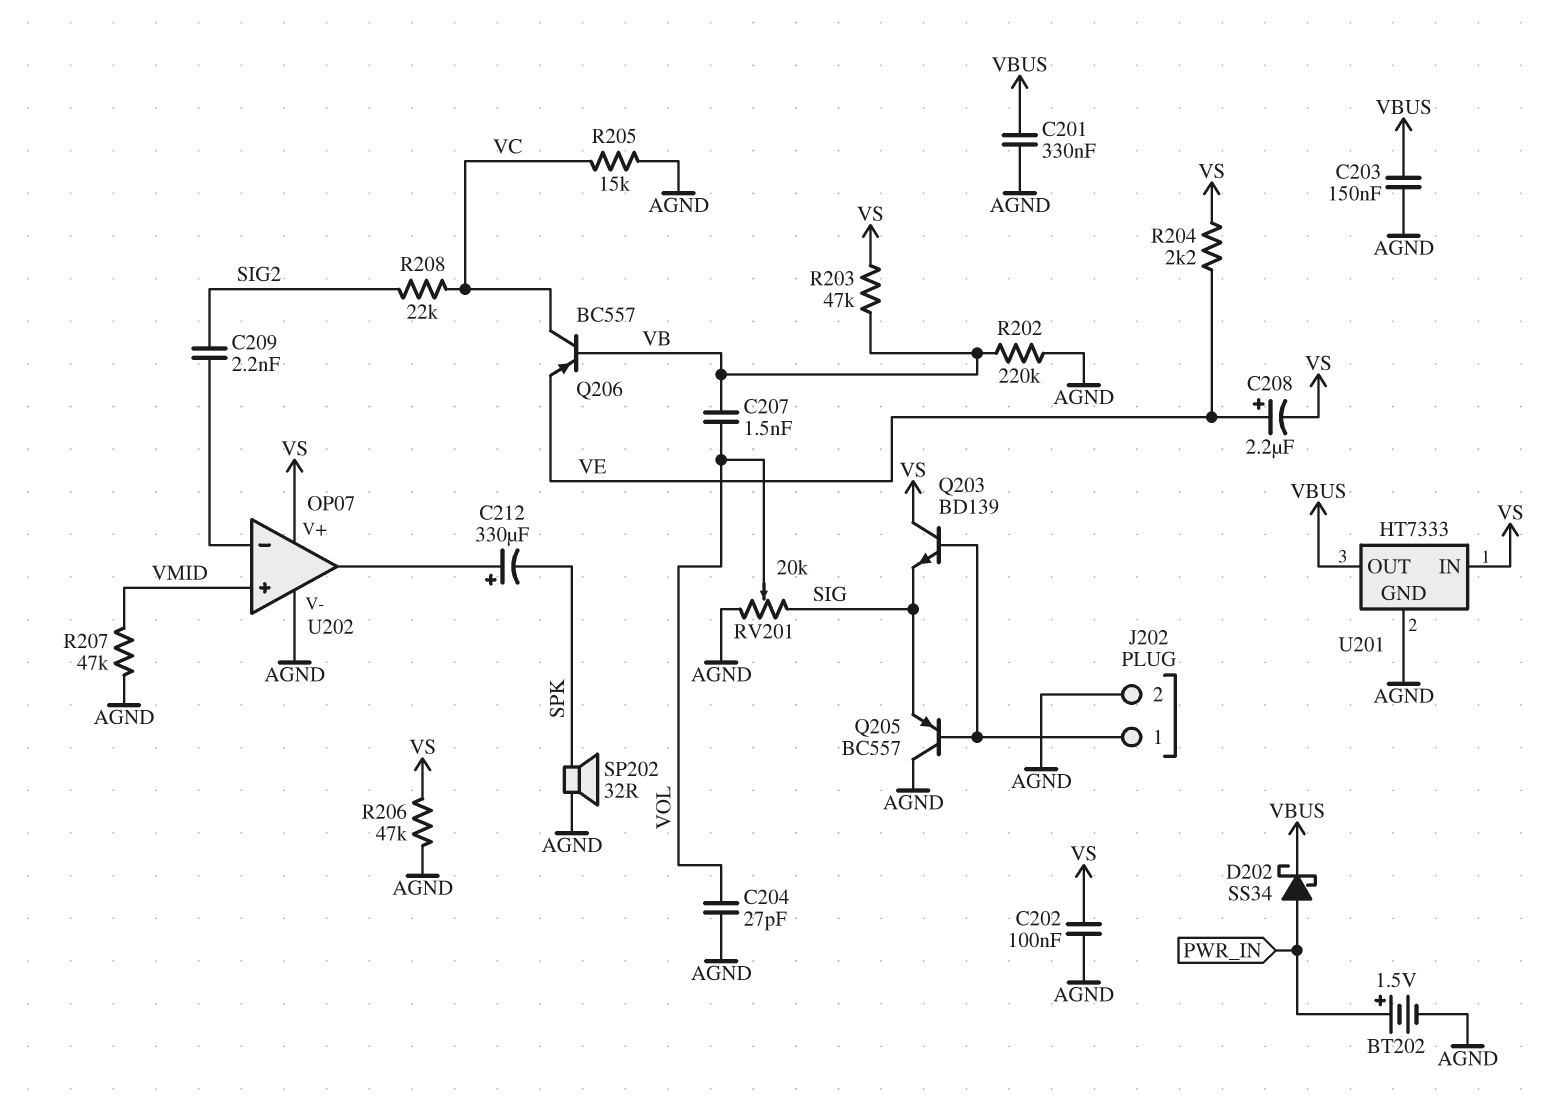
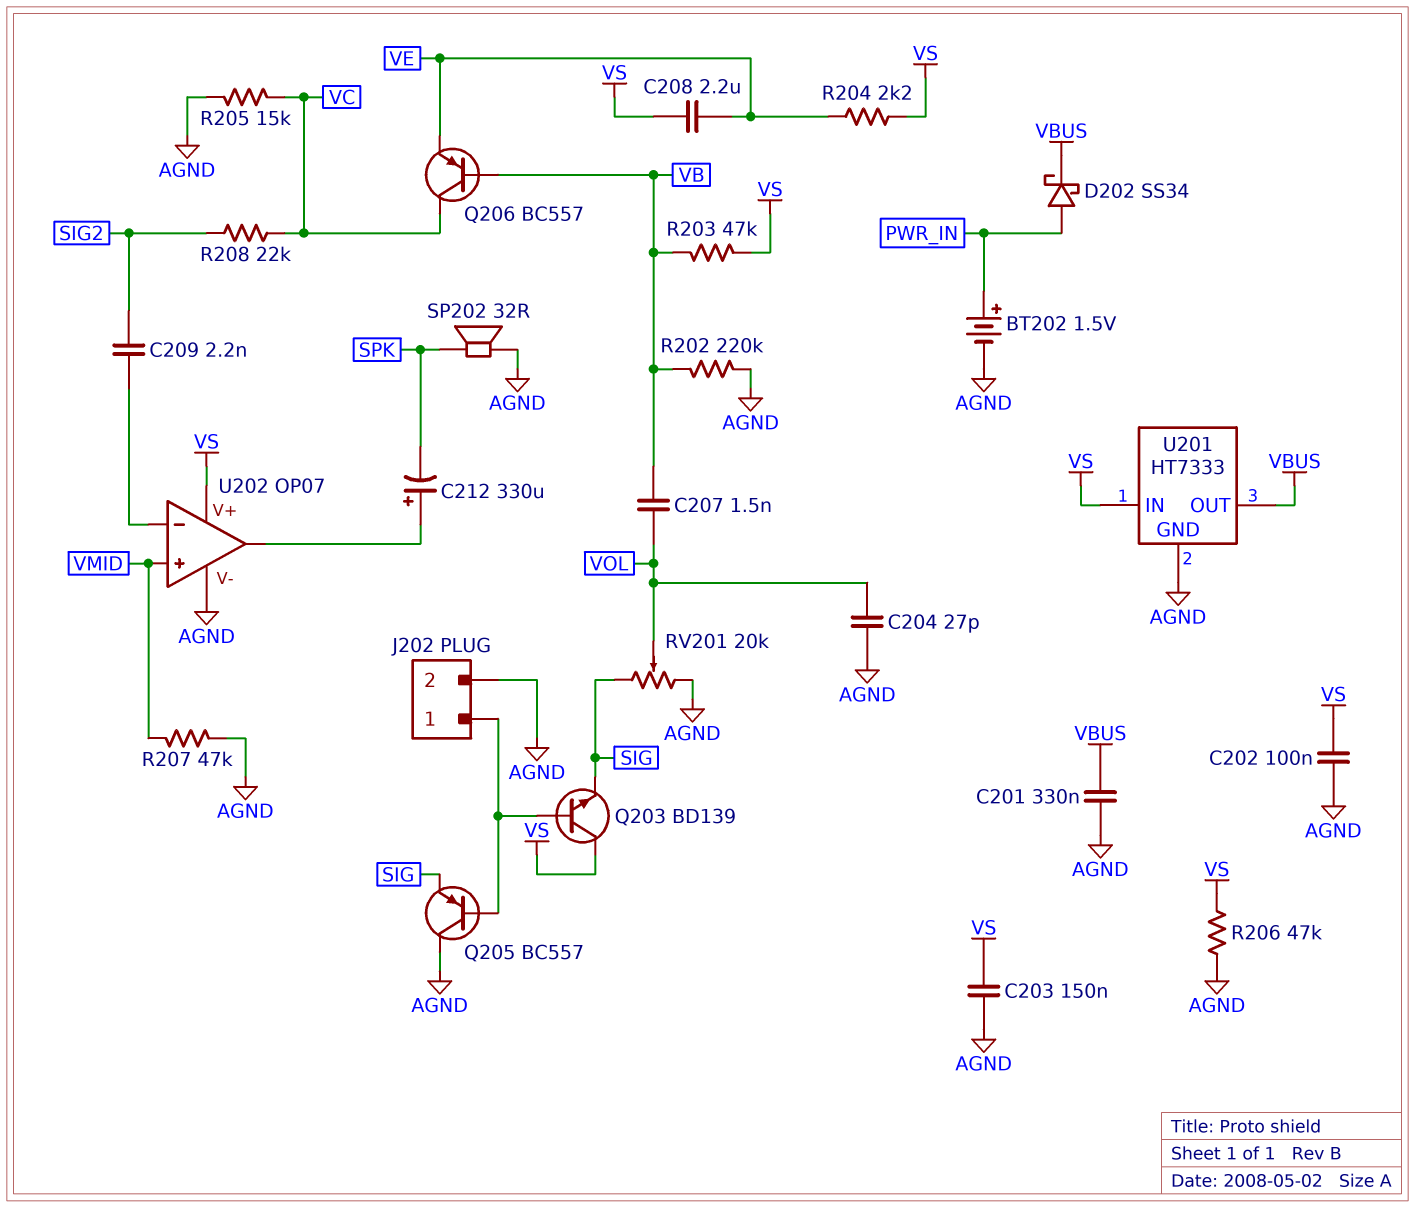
C203: 150nF (AGND, VBUS) -> 150nF (AGND, VS)
C208: 2.2uF (plus VE, minus VS) -> 2.2uF (VE, VS)

